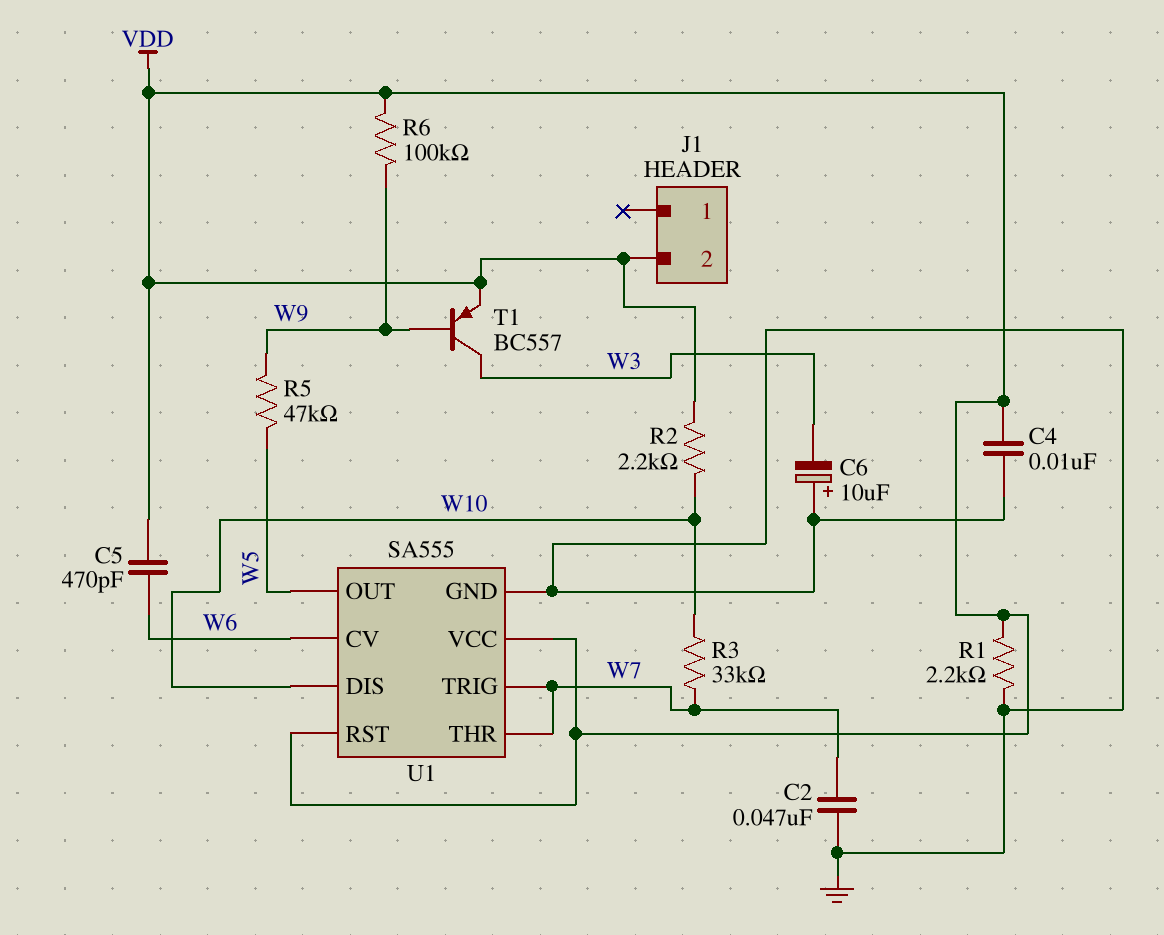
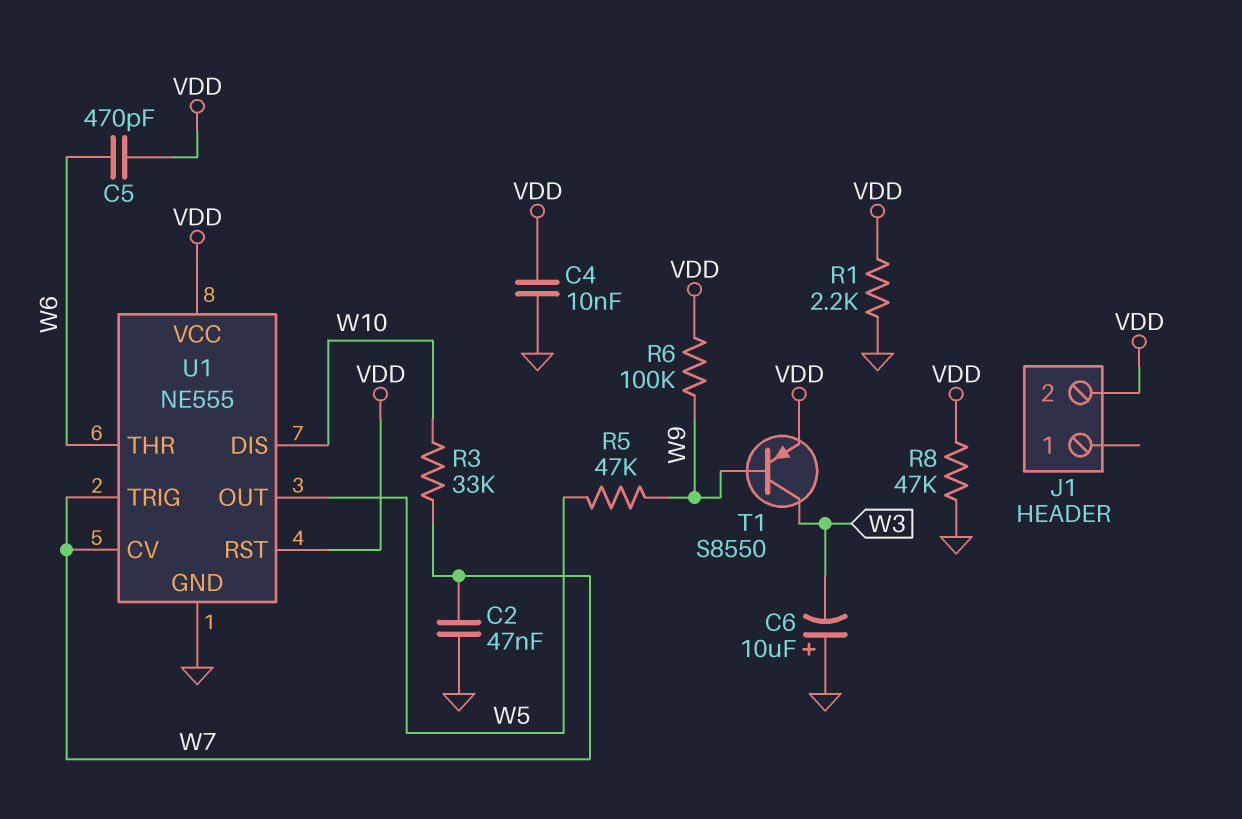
R2: 2.2k (VDD, W10) -> none
R8: none -> 47k (GND, VDD)
T1: PNP BC557 (B W9, C W3, E VDD) -> PNP S8550 (B W9, C W3, E VDD)
U1: SA555 -> NE555
U1 pin CV: W6 -> W7
U1 pin THR: W7 -> W6

